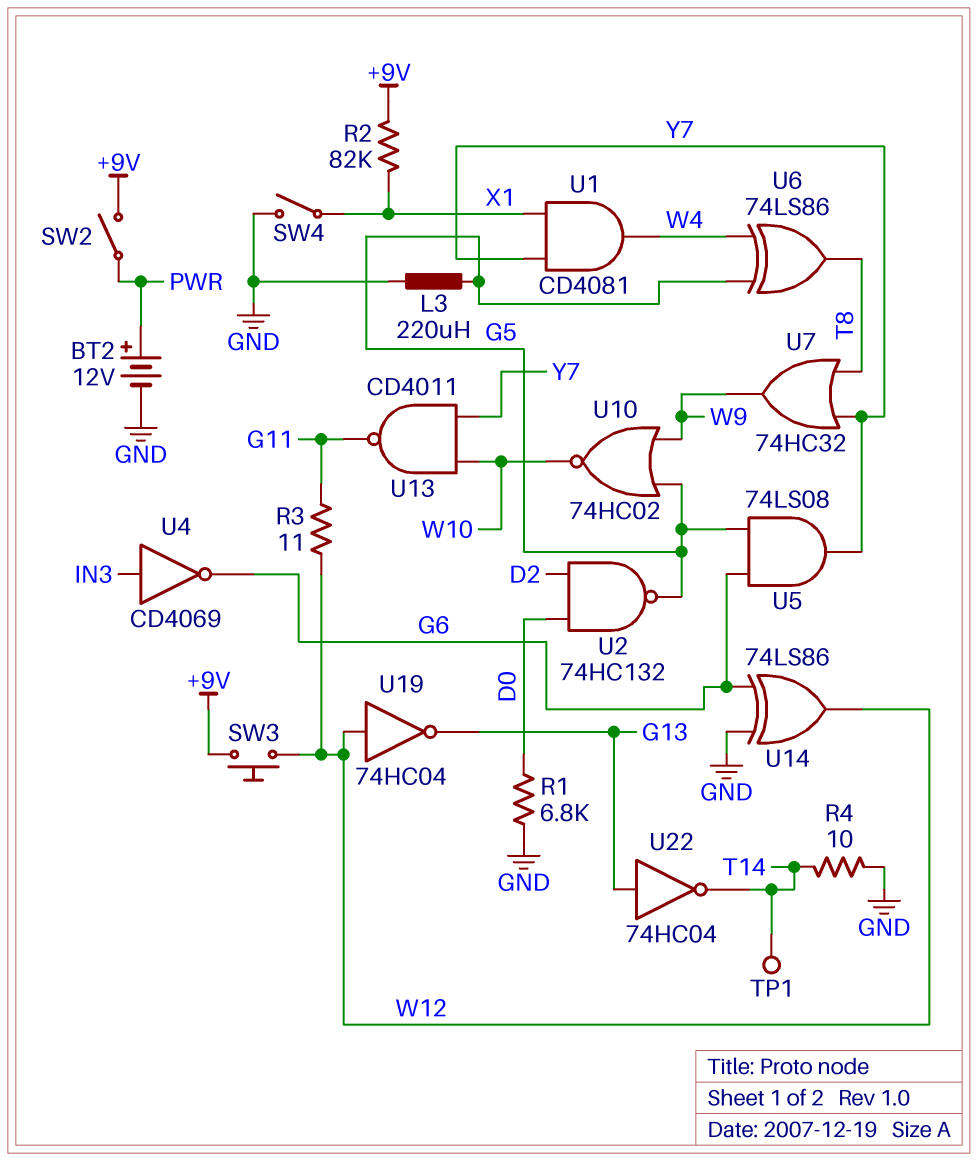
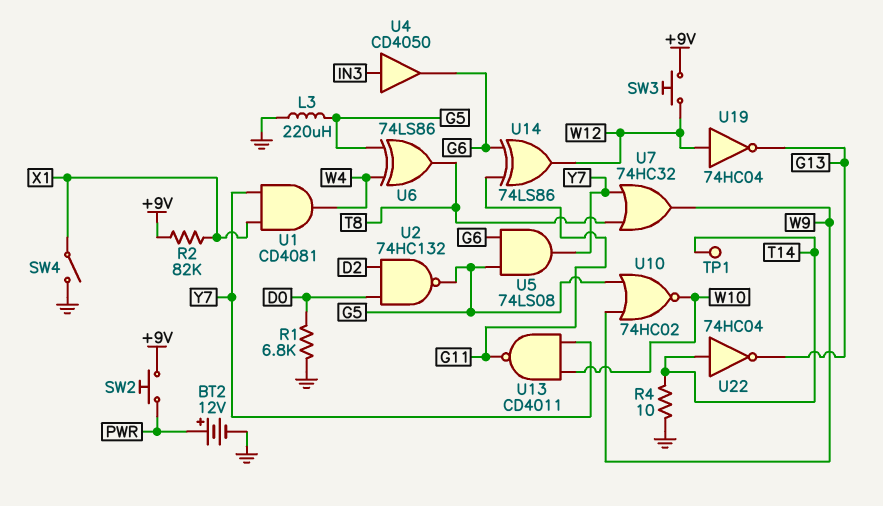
R3: 11 (G11, W12) -> none
SW2: switch (+9V, PWR) -> button (+9V, PWR)
U4: NOT CD4069 (in IN3, out G6) -> buffer CD4050 (in IN3, out G6)
U14: XOR 74LS86 (in G6, in GND, out W12) -> XOR 74LS86 (in G6, in G11, out W12)
U22: NOT 74HC04 (in G13, out T14) -> NOT 74HC04 (in T14, out G13)

